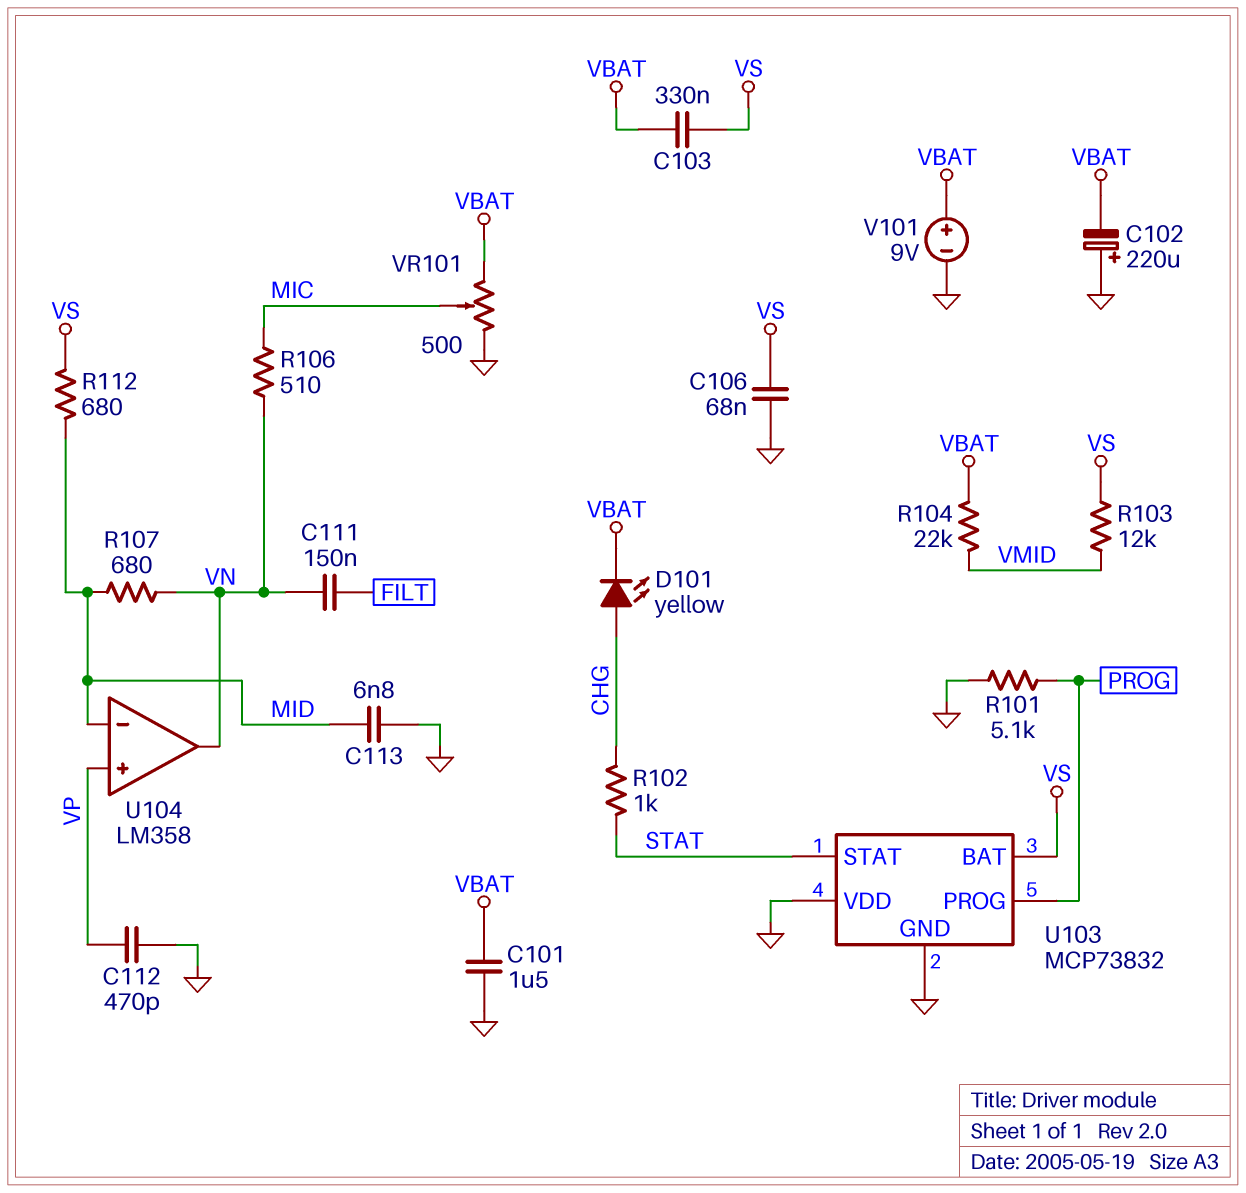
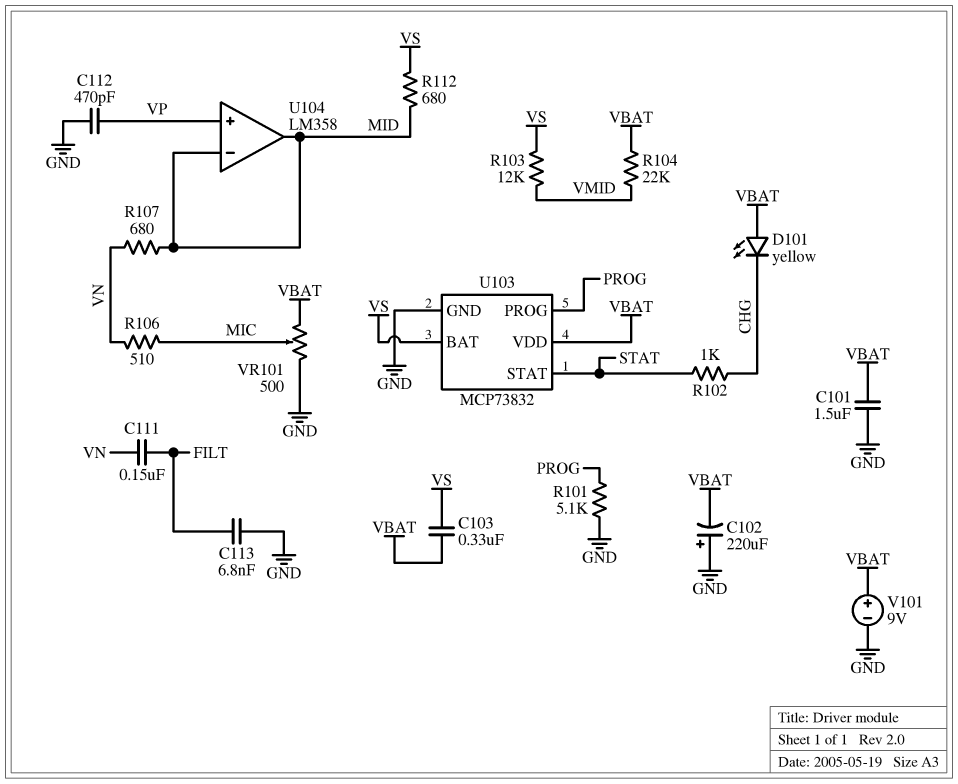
C106: 68nF (GND, VS) -> none
C113: 6.8nF (GND, MID) -> 6.8nF (FILT, GND)
D101: LED yellow (A CHG, K VBAT) -> LED yellow (A VBAT, K CHG)
U103 pin VDD: GND -> VBAT
U104 pin out: VN -> MID

